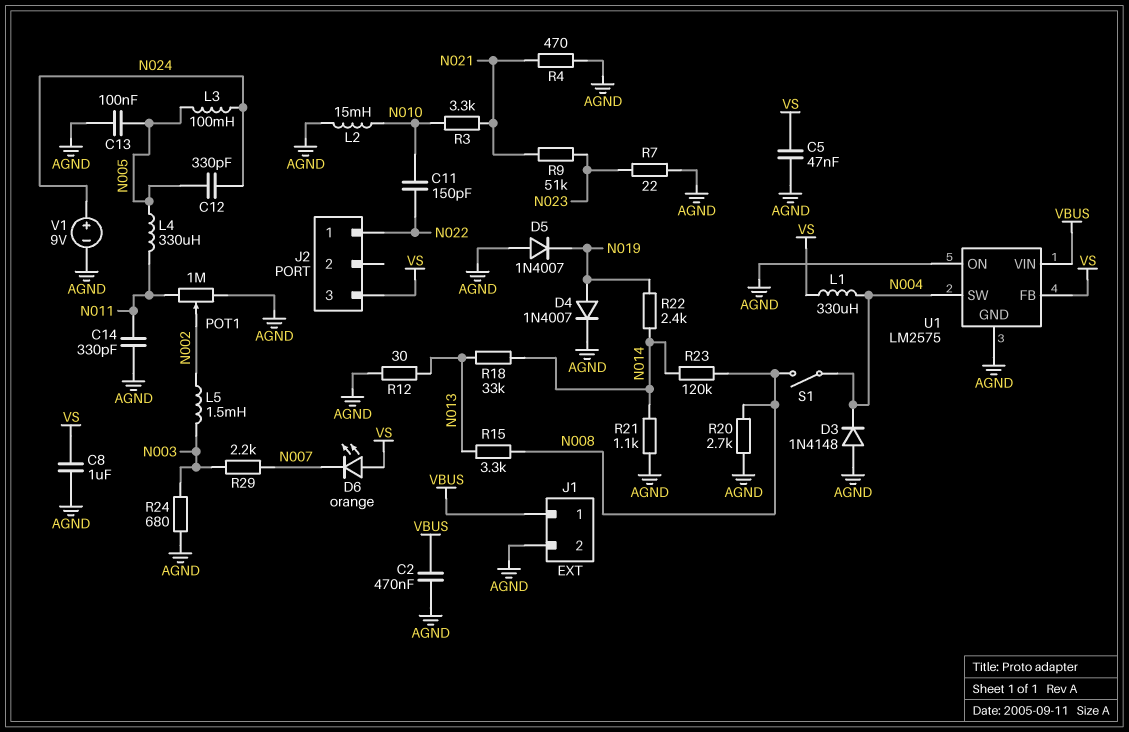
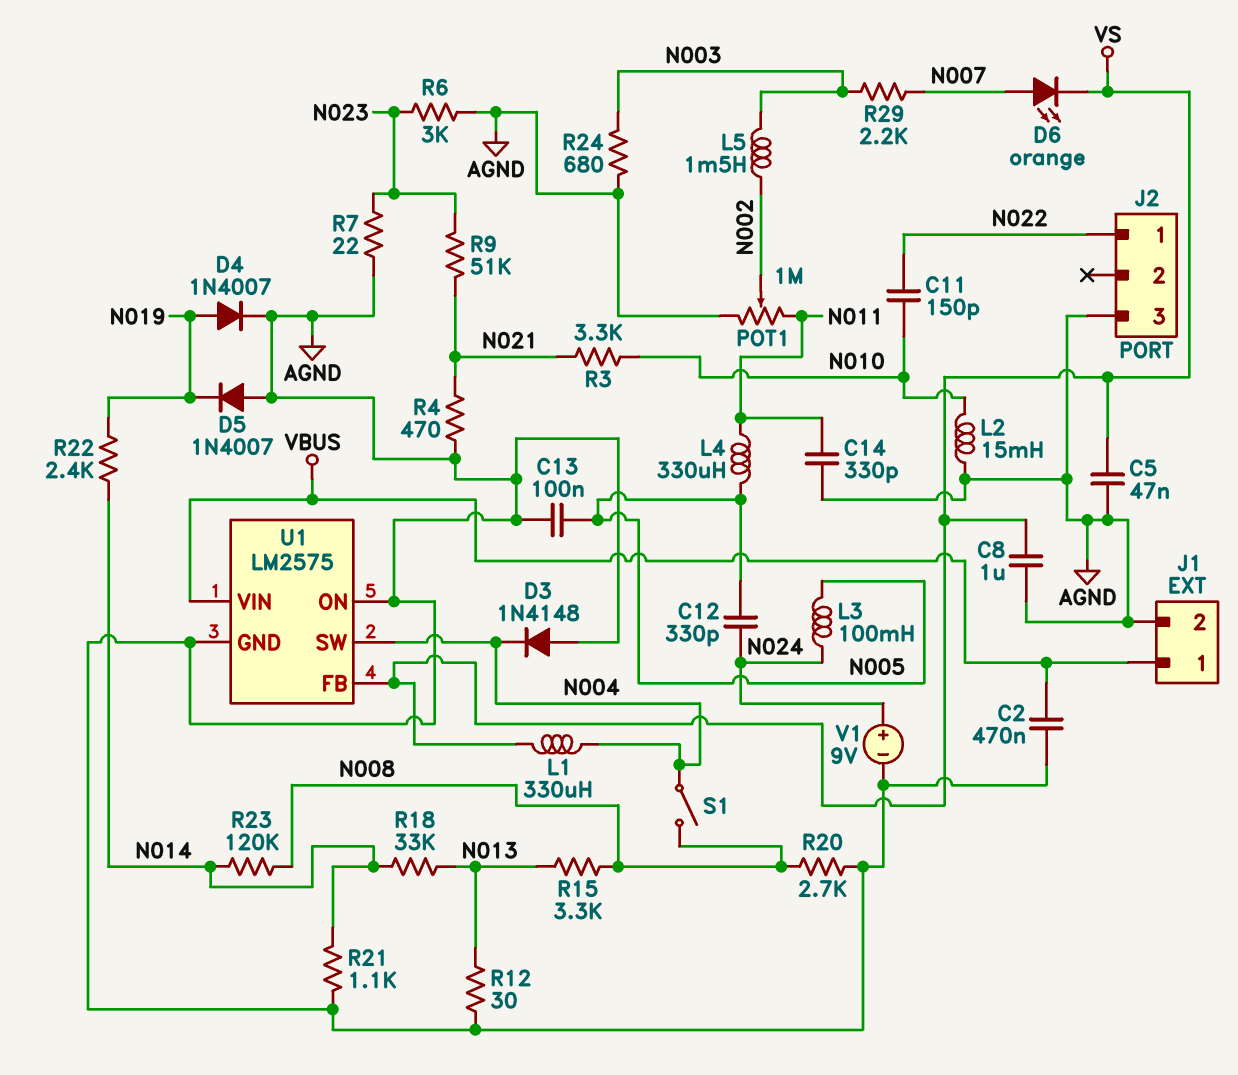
D6: LED orange (A VS, K N007) -> LED orange (A N007, K VS)
J2 pin 3: VS -> AGND
R6: none -> 3k (AGND, N023)

